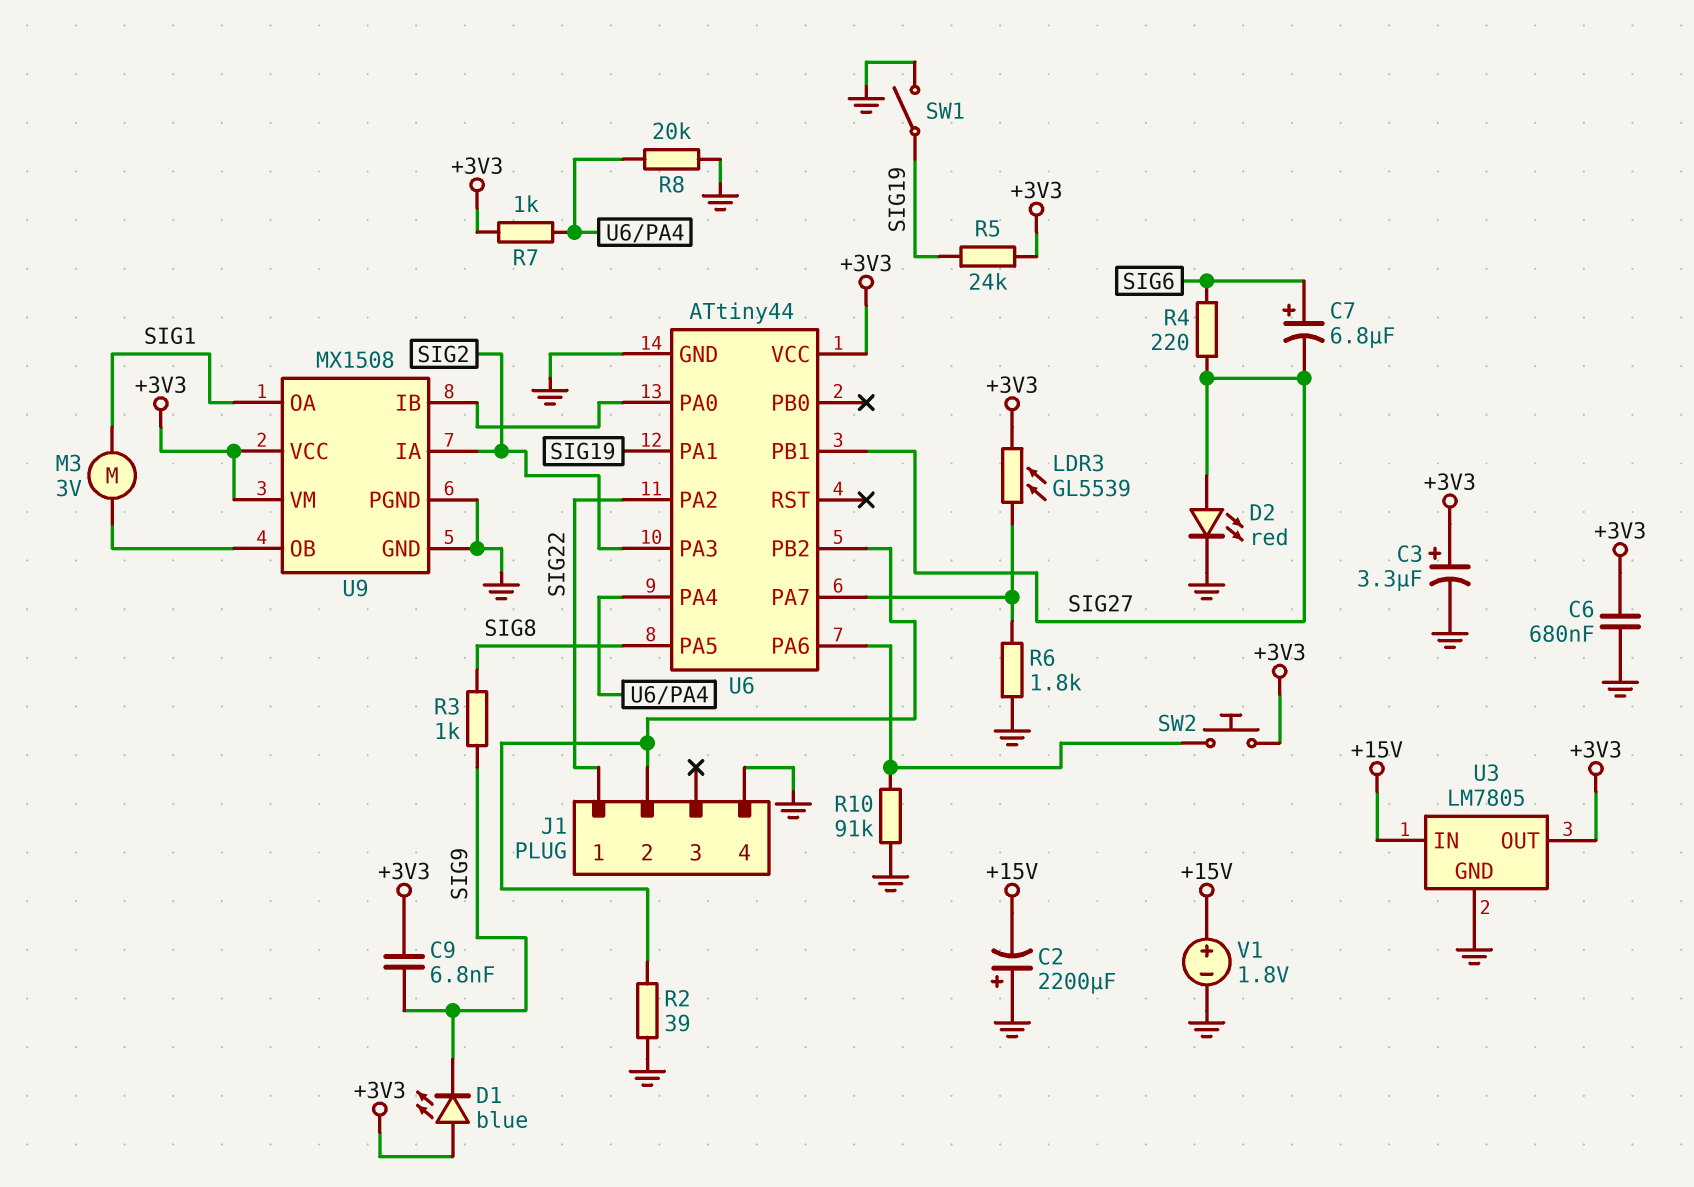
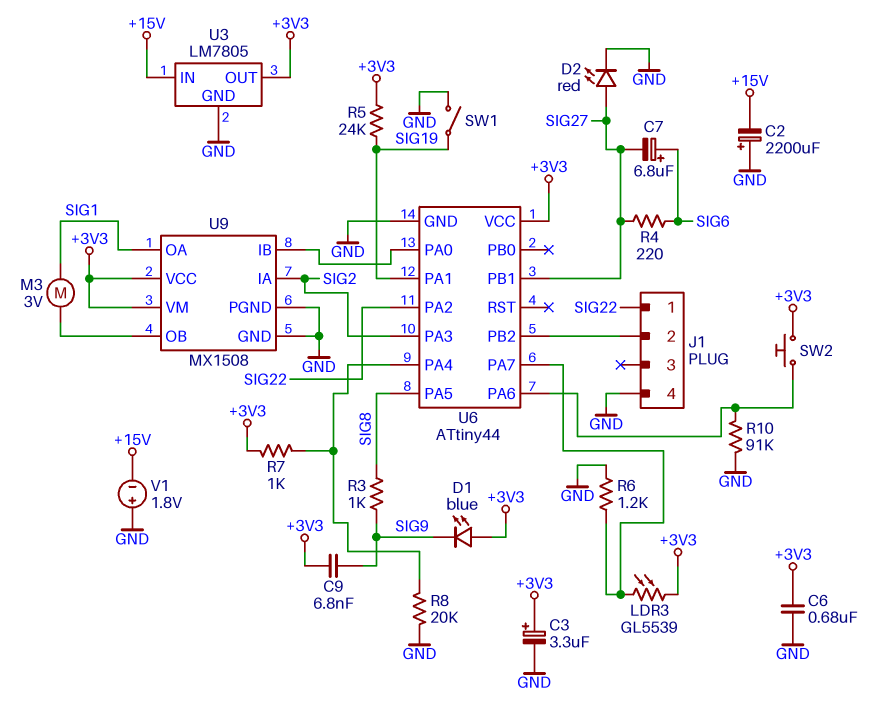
R2: 39 (GND, J1/2) -> none
R6: 1.8k (GND, U6/PA7) -> 1.2k (GND, U6/PA7)
V1: 1.8V (plus +15V, minus GND) -> 1.8V (plus GND, minus +15V)

